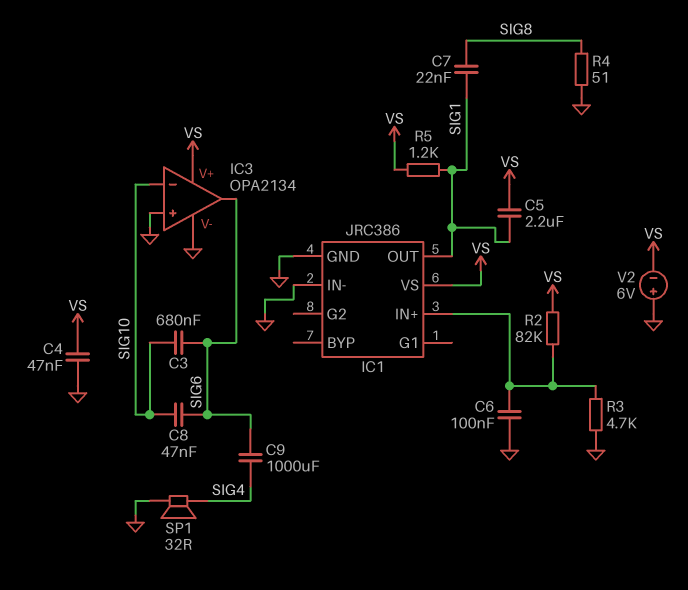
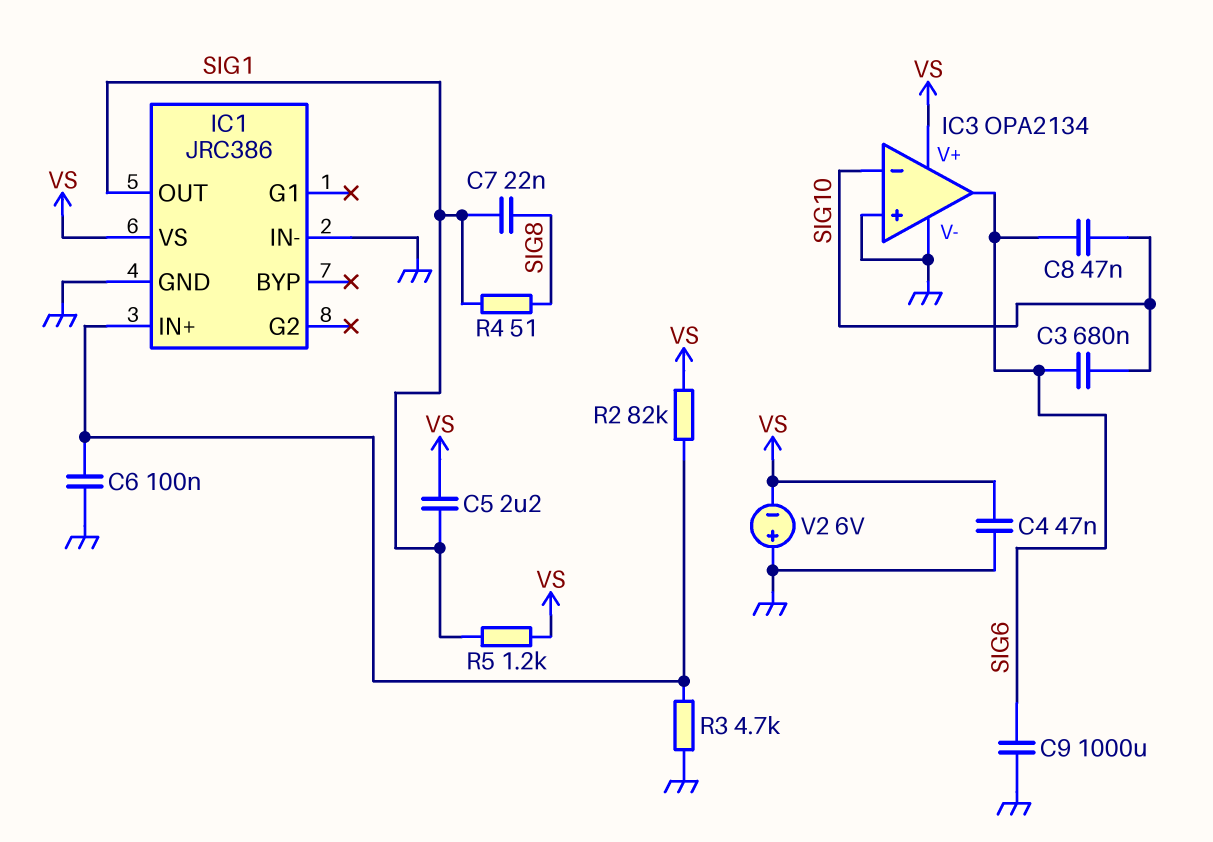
C9: 1000uF (SIG4, SIG6) -> 1000uF (GND, SIG6)
R4: 51 (GND, SIG8) -> 51 (SIG1, SIG8)
SP1: speaker 32R (GND, SIG4) -> none

